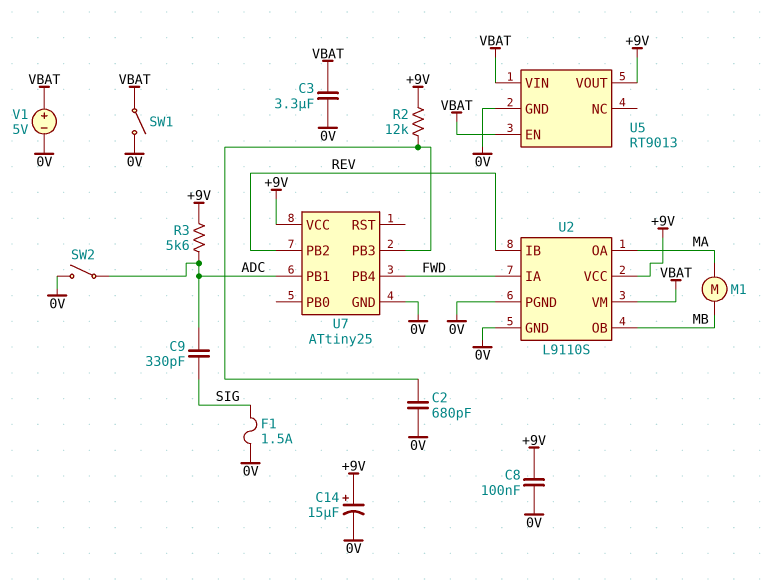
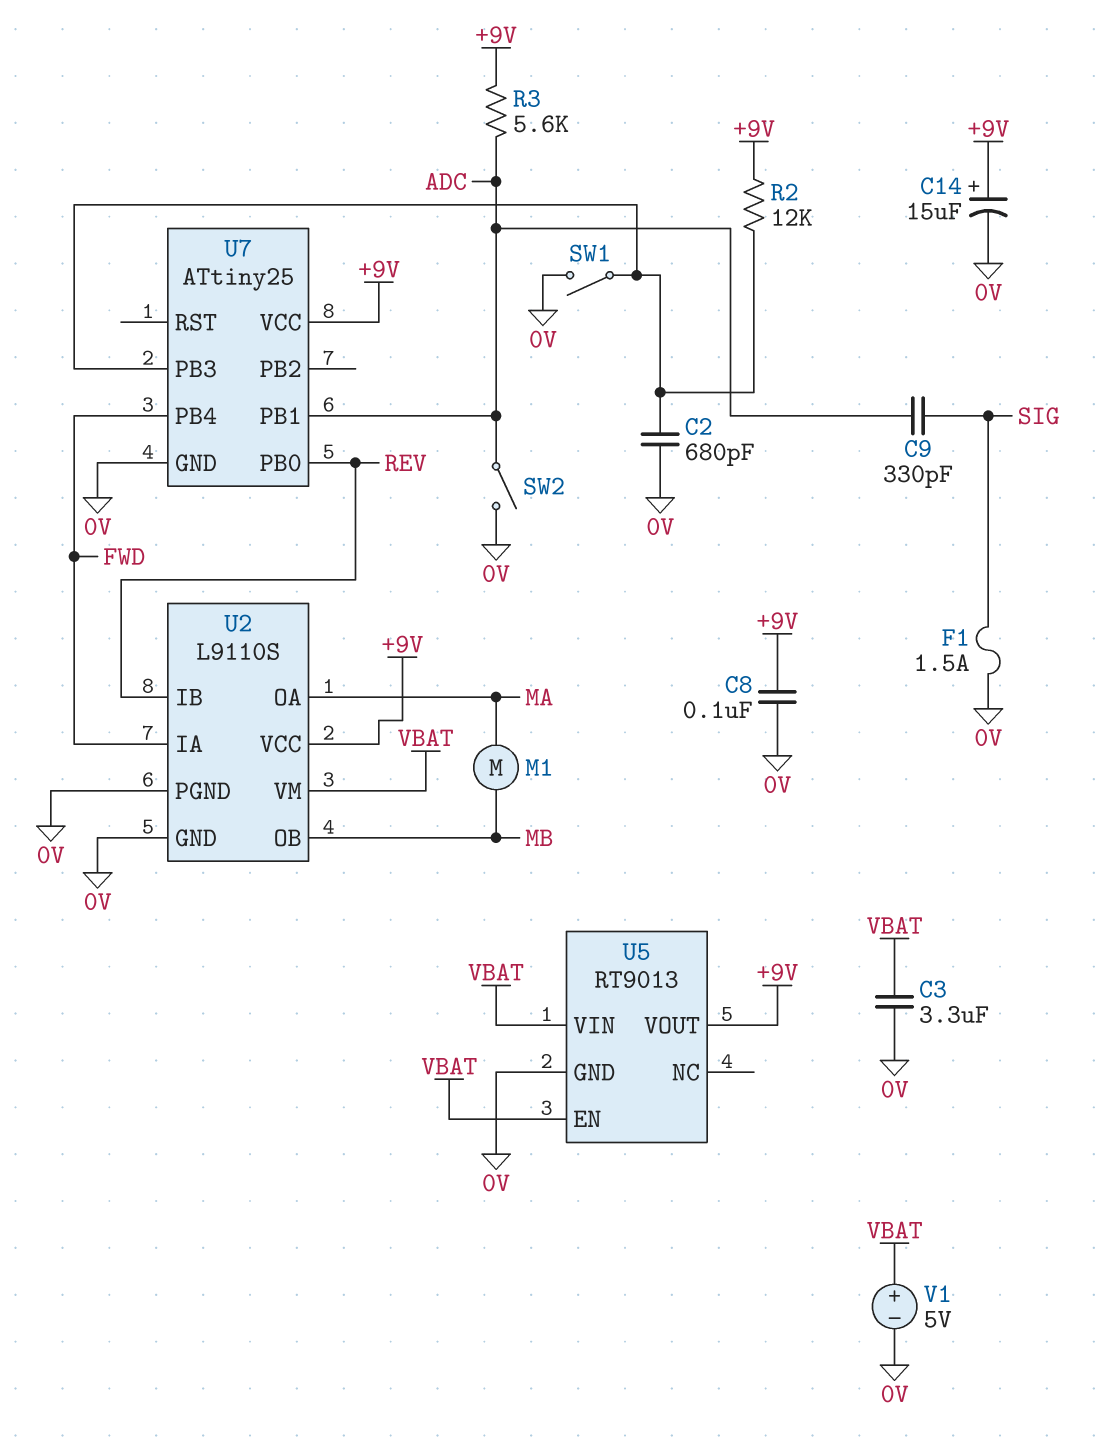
SW1: switch (0V, VBAT) -> switch (0V, U7/PB3)
U7 pin PB0: none -> REV
U7 pin PB2: REV -> none

